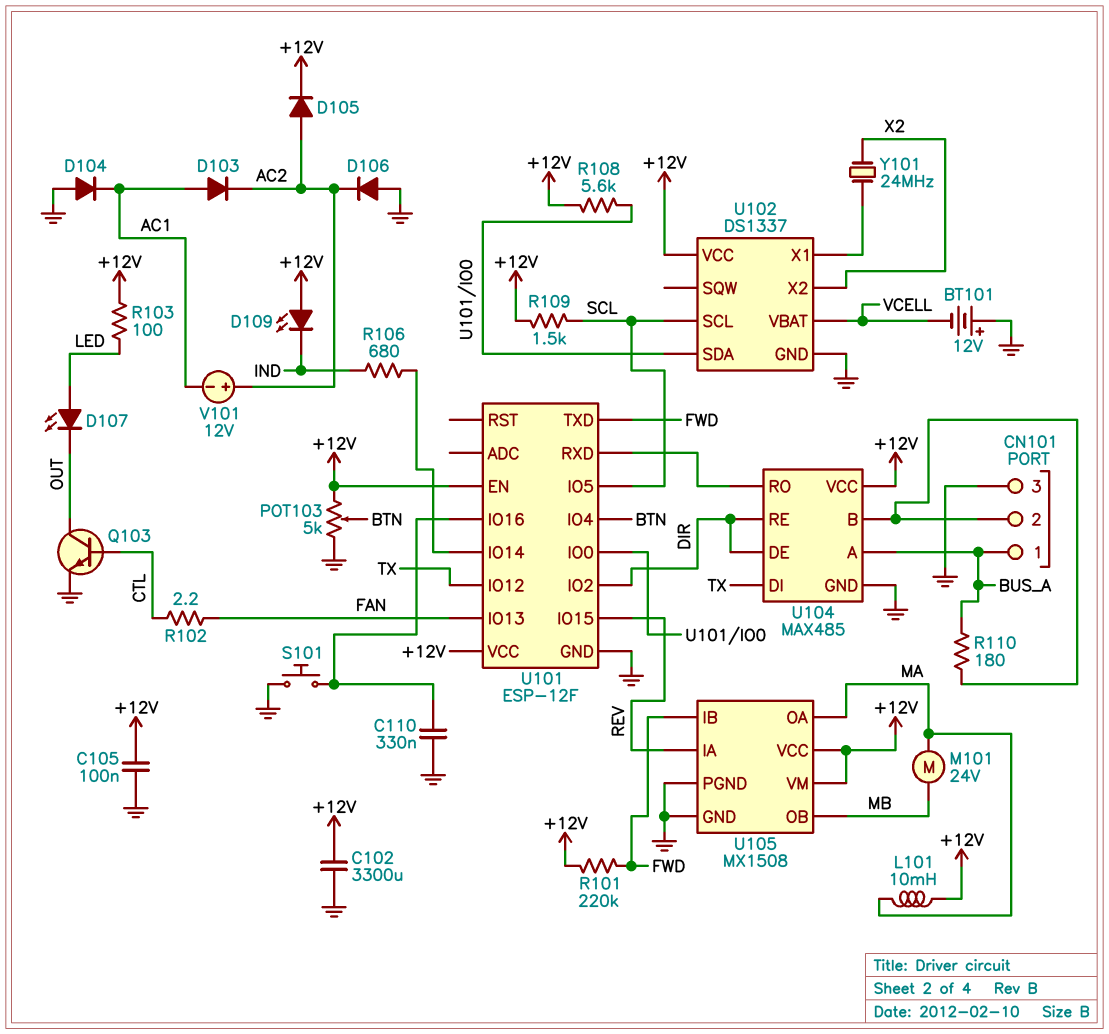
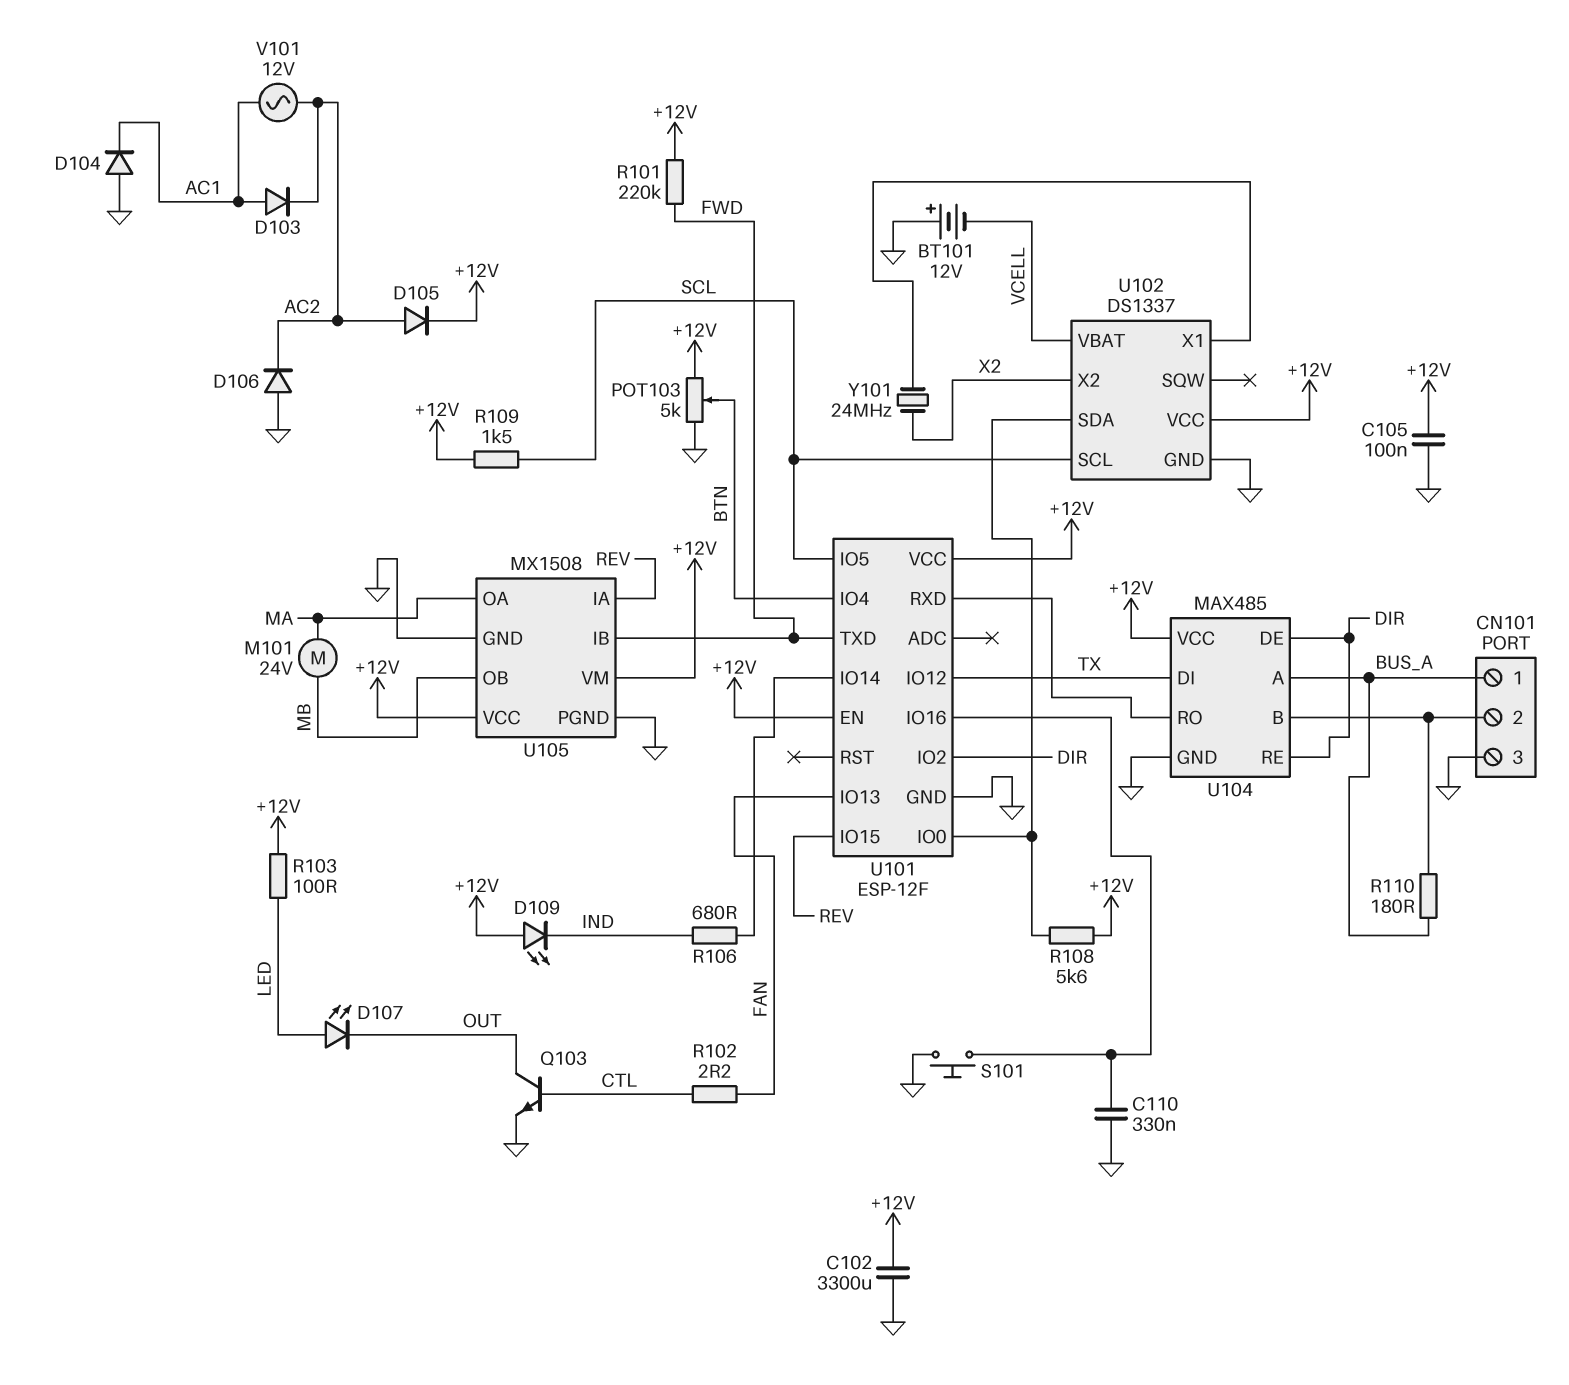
L101: 10mH (+12V, MA) -> none
V101: 12V (plus AC2, minus AC1) -> AC 12V (AC1, AC2)

